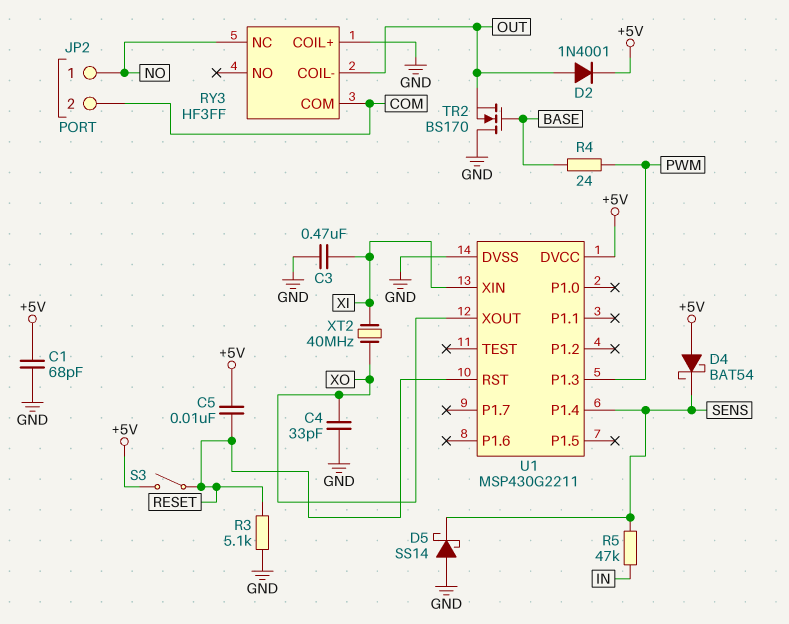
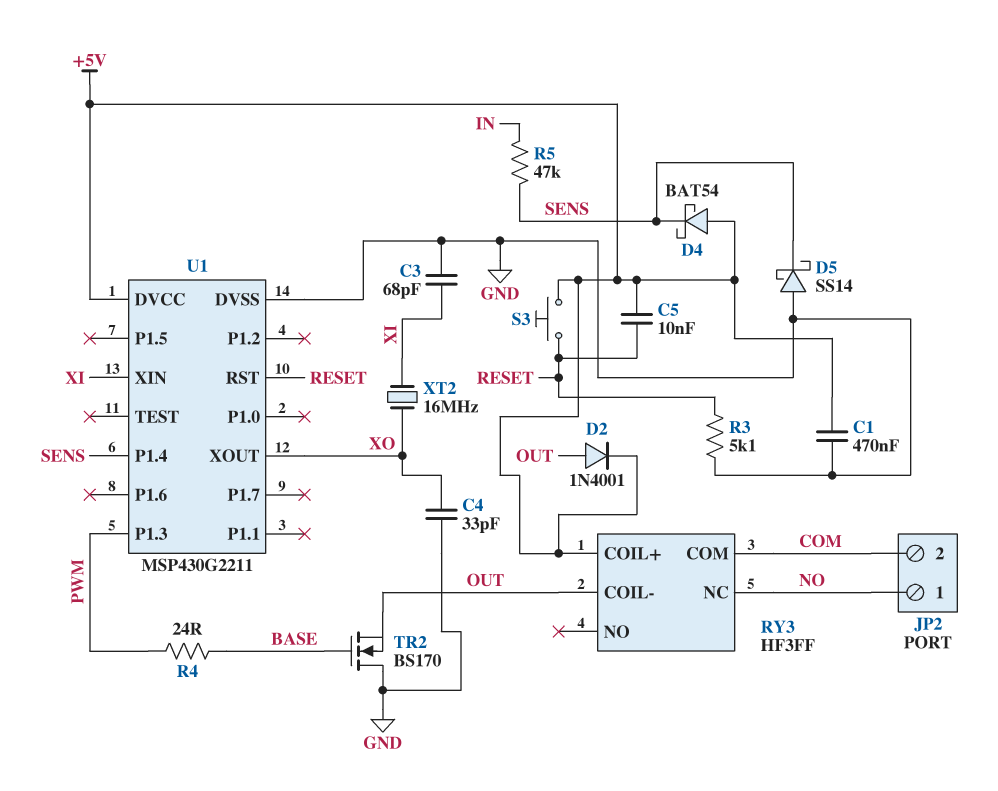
C1: 68pF (+5V, GND) -> 470nF (+5V, GND)
C3: 470nF (GND, XI) -> 68pF (GND, XI)
RY3 pin COIL+: GND -> +5V
S3: switch (+5V, RESET) -> button (+5V, RESET)
XT2: 40MHz (XI, XO) -> 16MHz (XI, XO)

